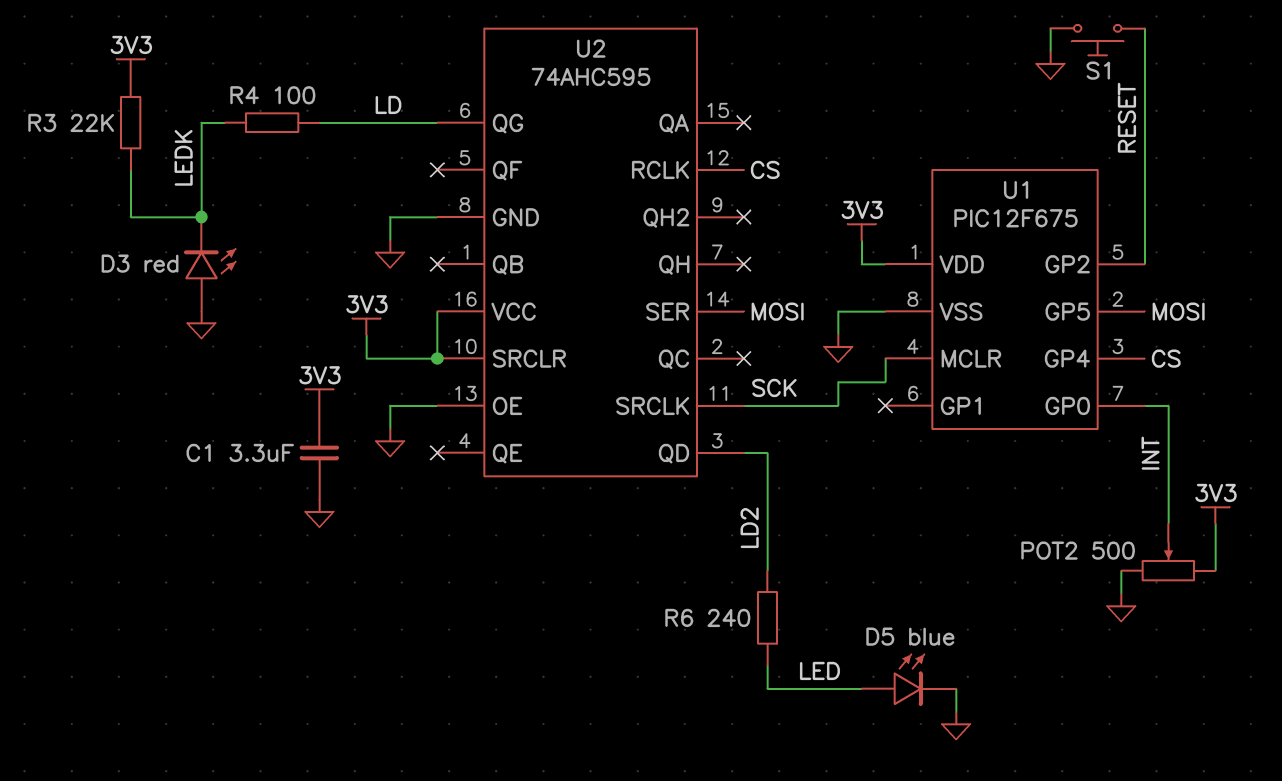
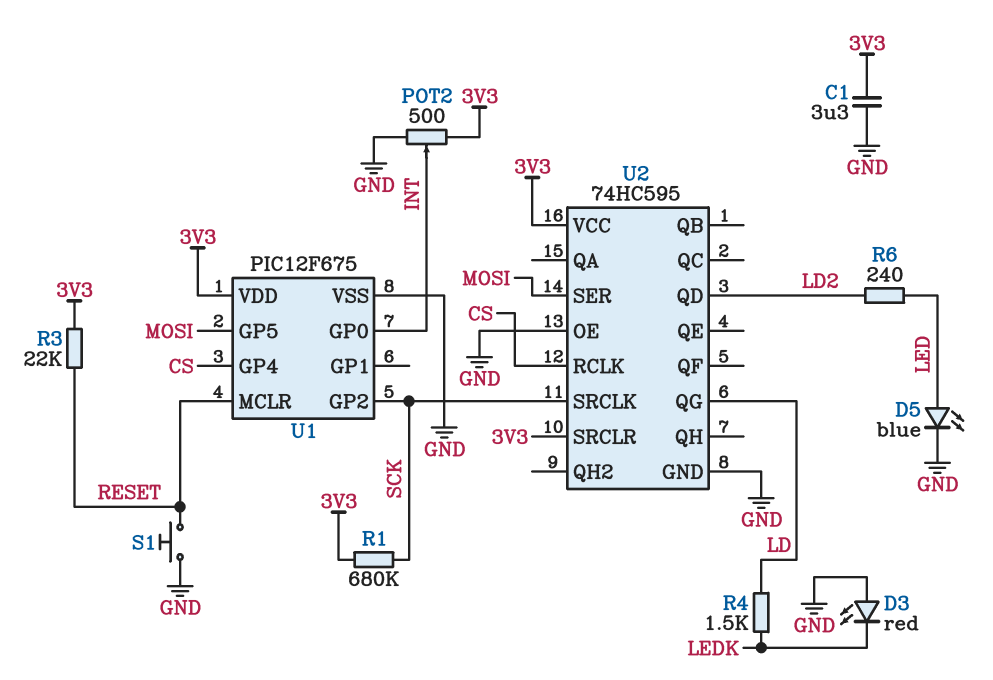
R1: none -> 680k (3V3, SCK)
R3: 22k (3V3, LEDK) -> 22k (3V3, RESET)
R4: 100 (LD, LEDK) -> 1.5k (LD, LEDK)
U1 pin GP2: RESET -> SCK
U1 pin MCLR: SCK -> RESET
U2: 74AHC595 -> 74HC595

